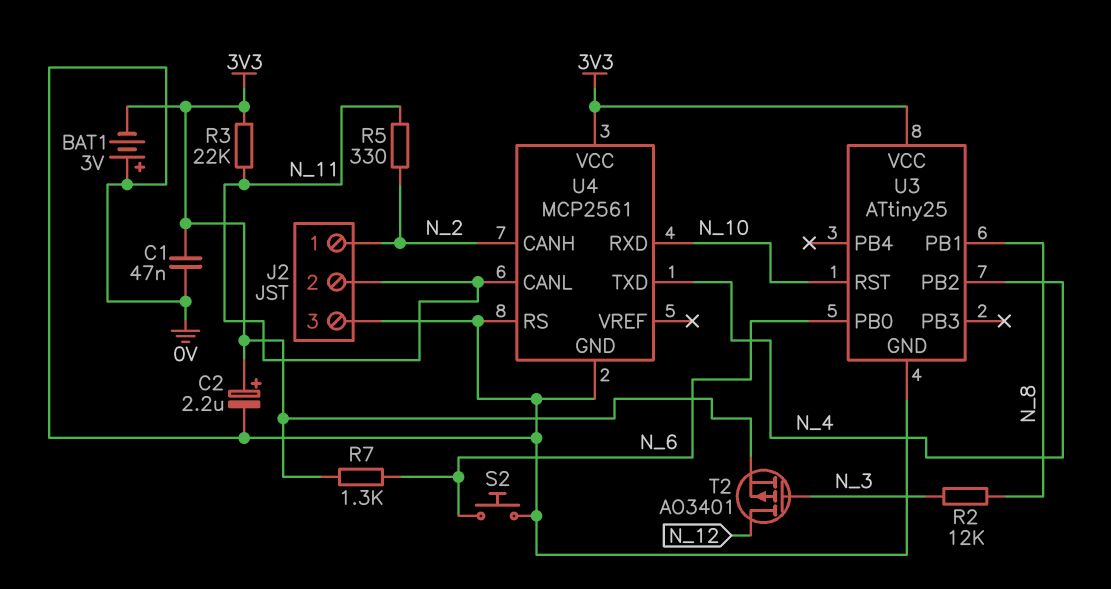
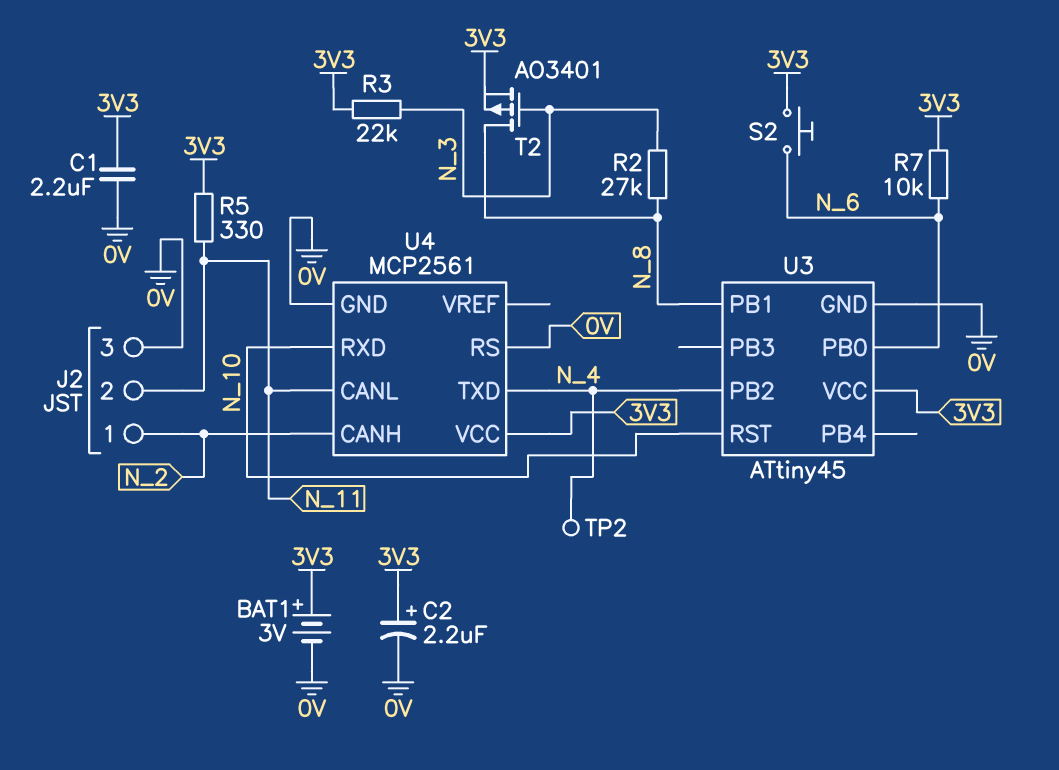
BAT1: 3V (plus 0V, minus 3V3) -> 3V (plus 3V3, minus 0V)
C1: 47nF (0V, 3V3) -> 2.2uF (0V, 3V3)
R2: 12k (N_3, N_8) -> 27k (N_3, N_8)
R3: 22k (3V3, N_11) -> 22k (3V3, N_3)
R5: 330 (N_2, N_11) -> 330 (3V3, N_11)
R7: 1.3k (3V3, N_6) -> 10k (3V3, N_6)
S2: button (0V, N_6) -> button (3V3, N_6)
T2: PMOS AO3401 (G N_3, D N_12, S 3V3) -> PMOS AO3401 (G N_3, D N_8, S 3V3)
TP2: none -> test point (N_4)
U3: ATtiny25 -> ATtiny45

